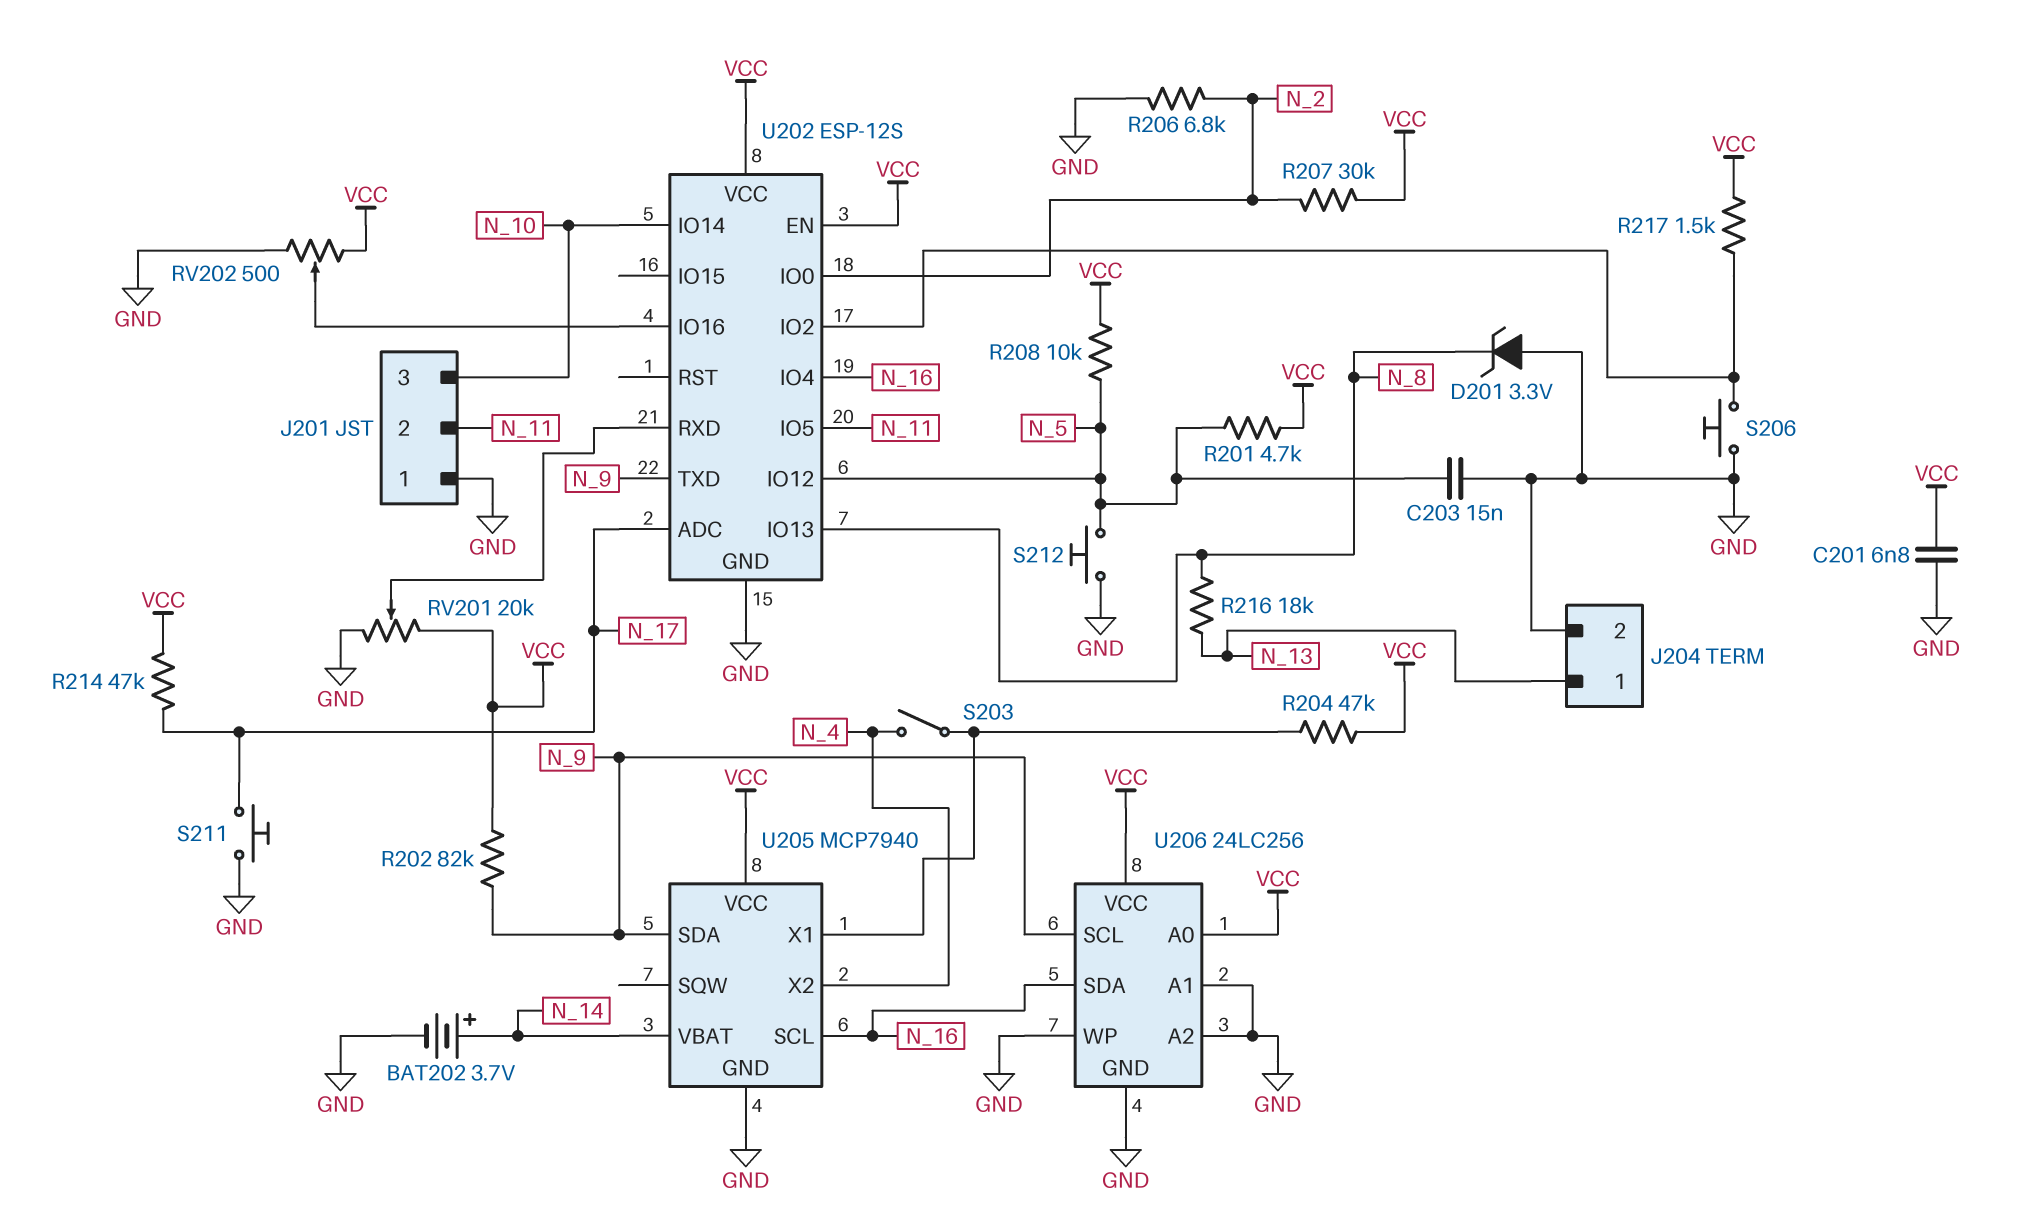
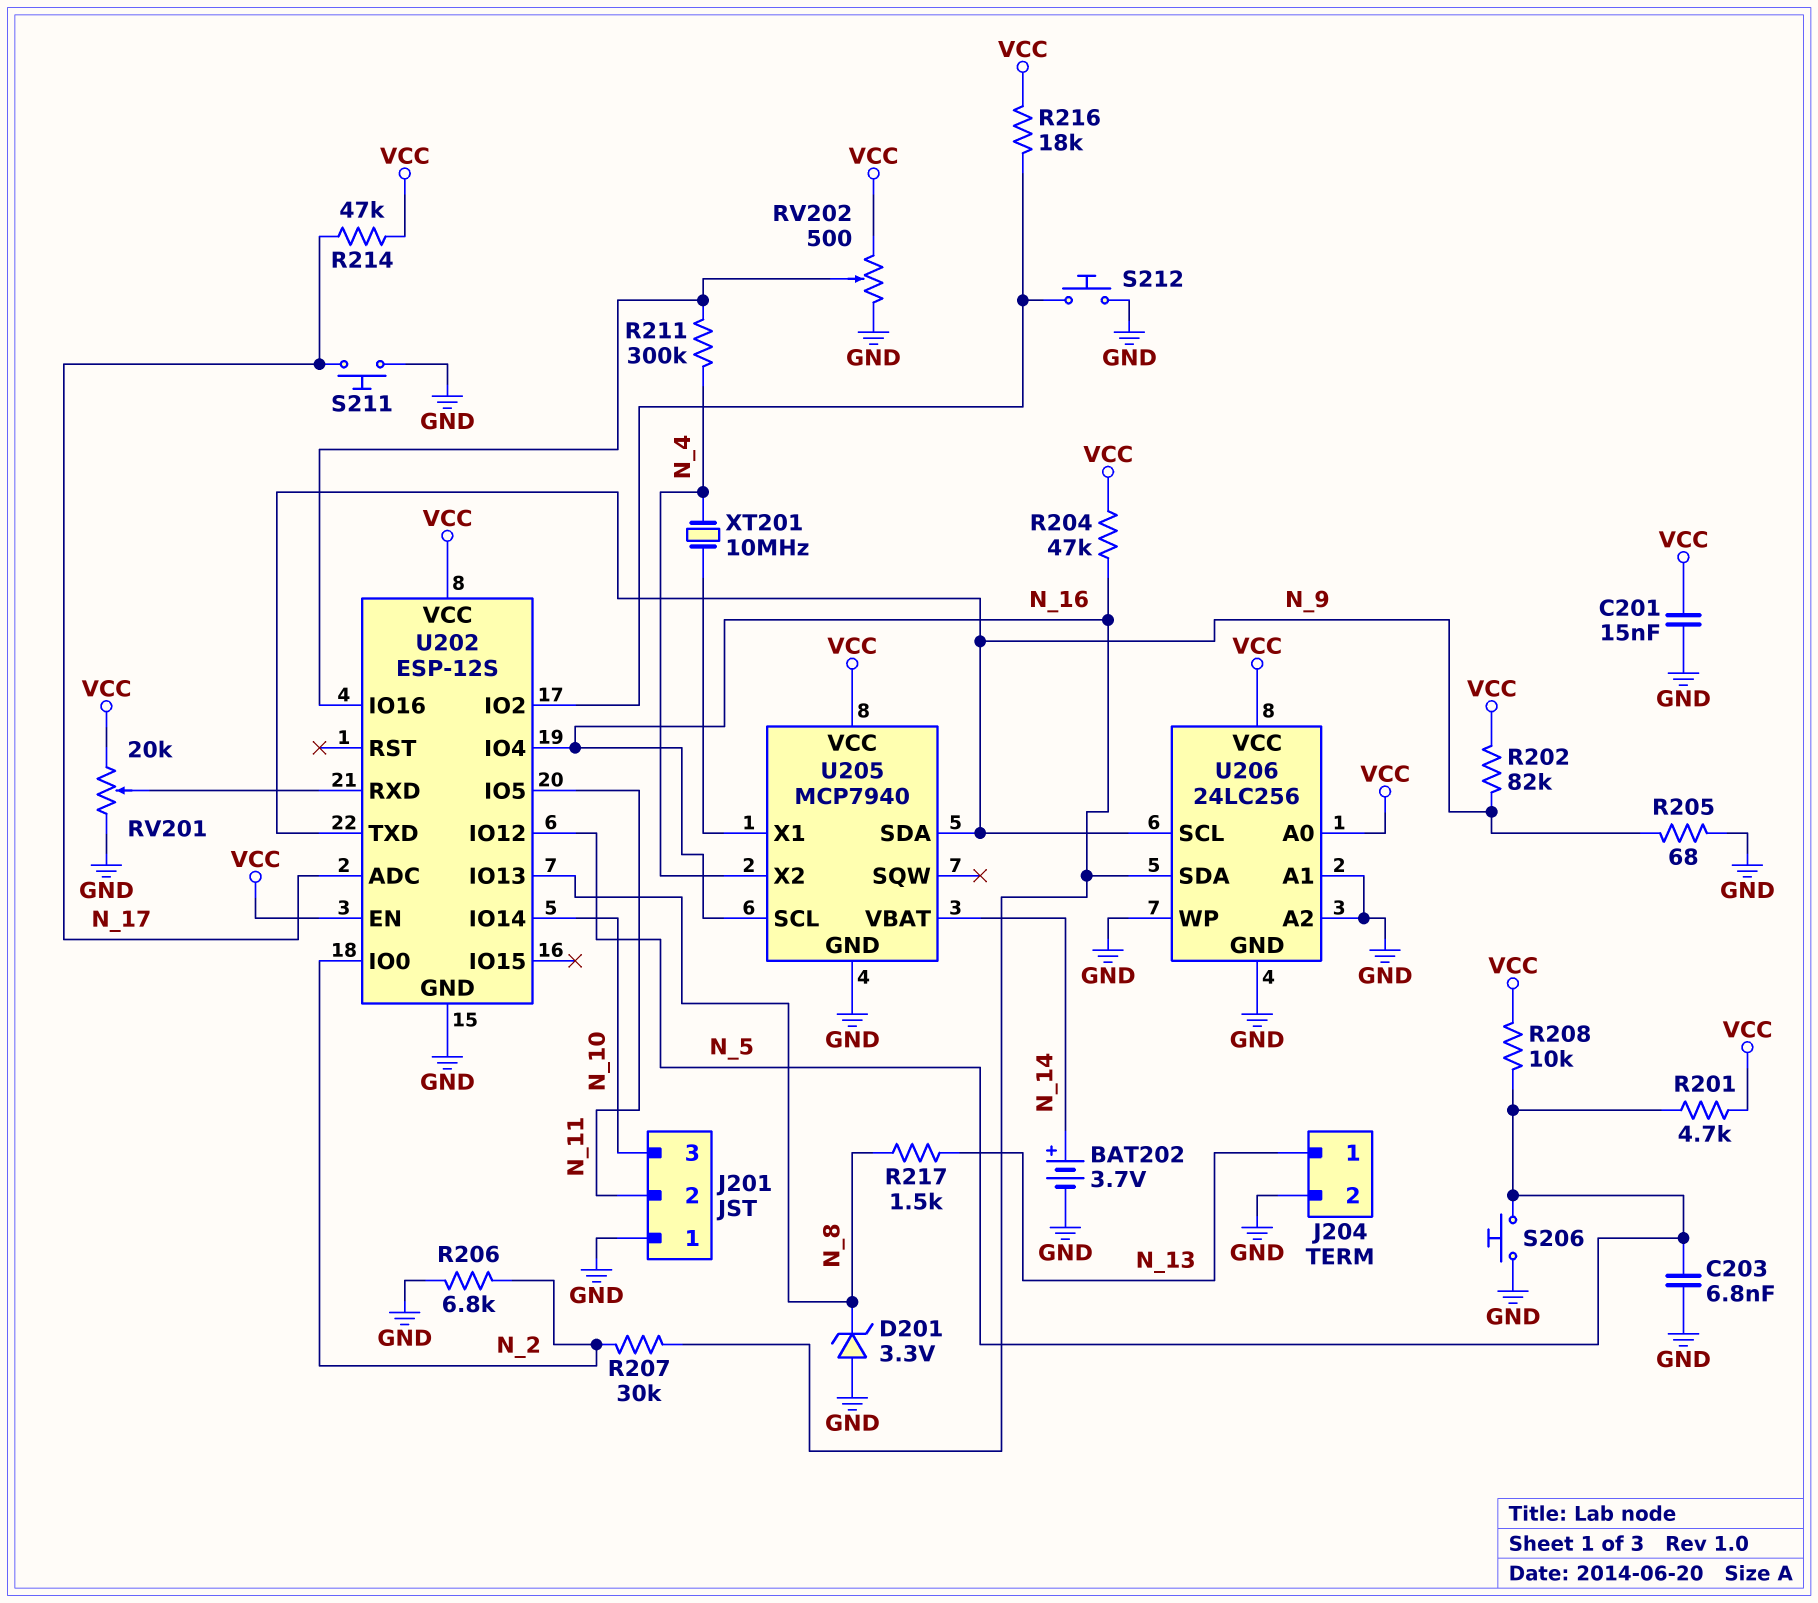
C201: 6.8nF (GND, VCC) -> 15nF (GND, VCC)
C203: 15nF (GND, N_5) -> 6.8nF (GND, N_5)
R204: 47k (U205/X1, VCC) -> 47k (N_16, VCC)
R205: none -> 68 (GND, N_9)
R207: 30k (N_2, VCC) -> 30k (N_2, N_16)
R211: none -> 300k (N_4, U202/IO16)
R216: 18k (N_8, N_13) -> 18k (U202/IO2, VCC)
R217: 1.5k (U202/IO2, VCC) -> 1.5k (N_8, N_13)
S203: switch (N_4, U205/X1) -> none
S206: button (GND, U202/IO2) -> button (GND, N_5)
S212: button (GND, N_5) -> button (GND, U202/IO2)
XT201: none -> 10MHz (N_4, U205/X1)

